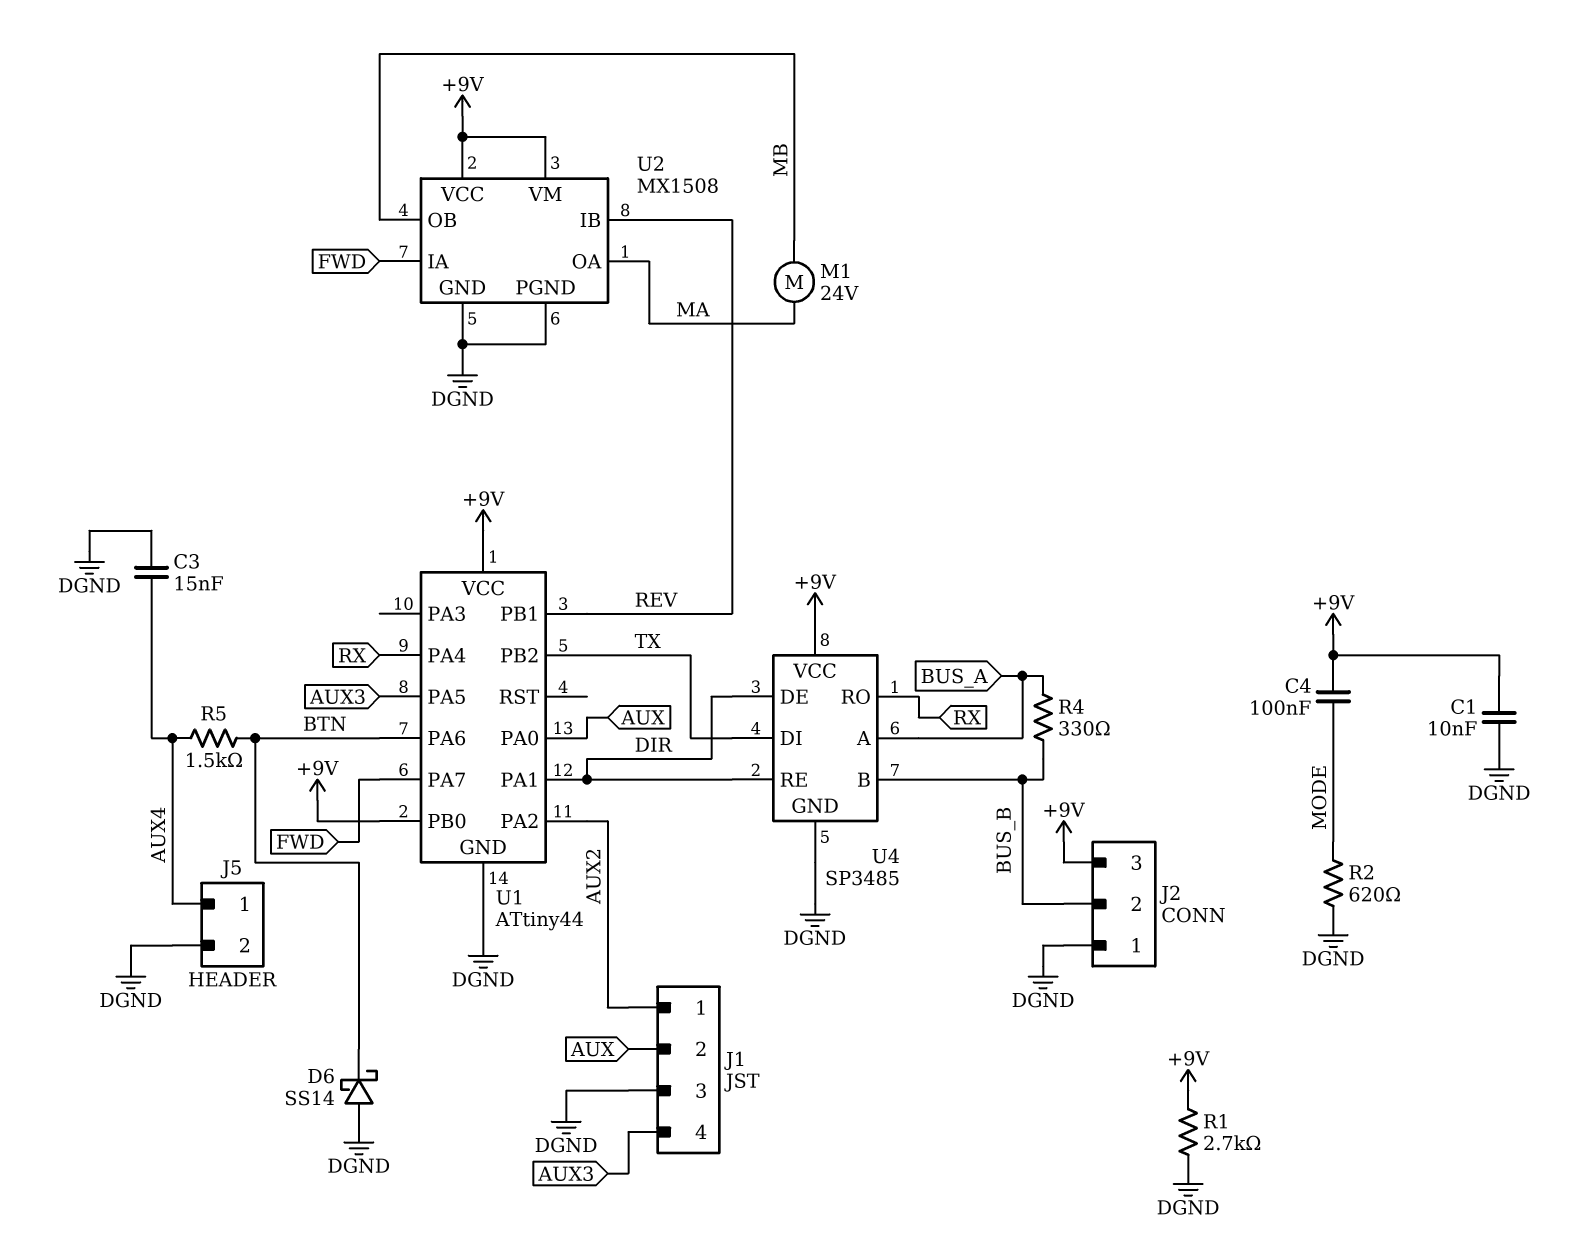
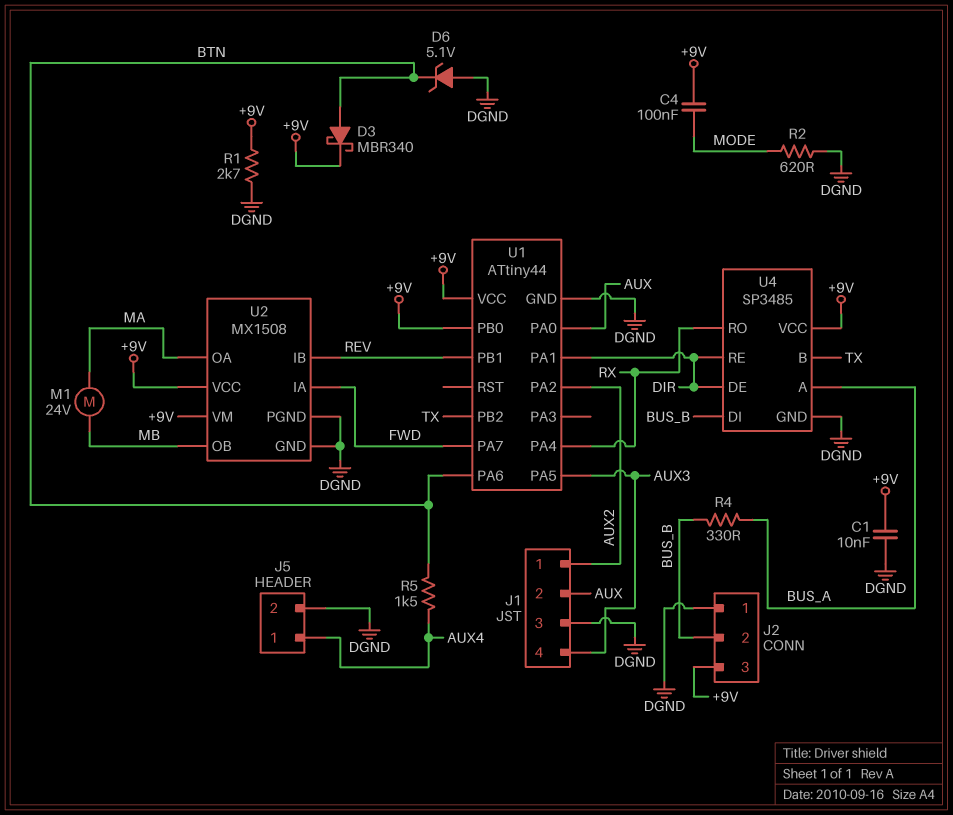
C3: 15nF (AUX4, DGND) -> none
D3: none -> schottky MBR340 (A BTN, K +9V)
D6: schottky SS14 (A DGND, K BTN) -> zener 5.1V (A DGND, K BTN)
U4 pin B: BUS_B -> TX
U4 pin DI: TX -> BUS_B

